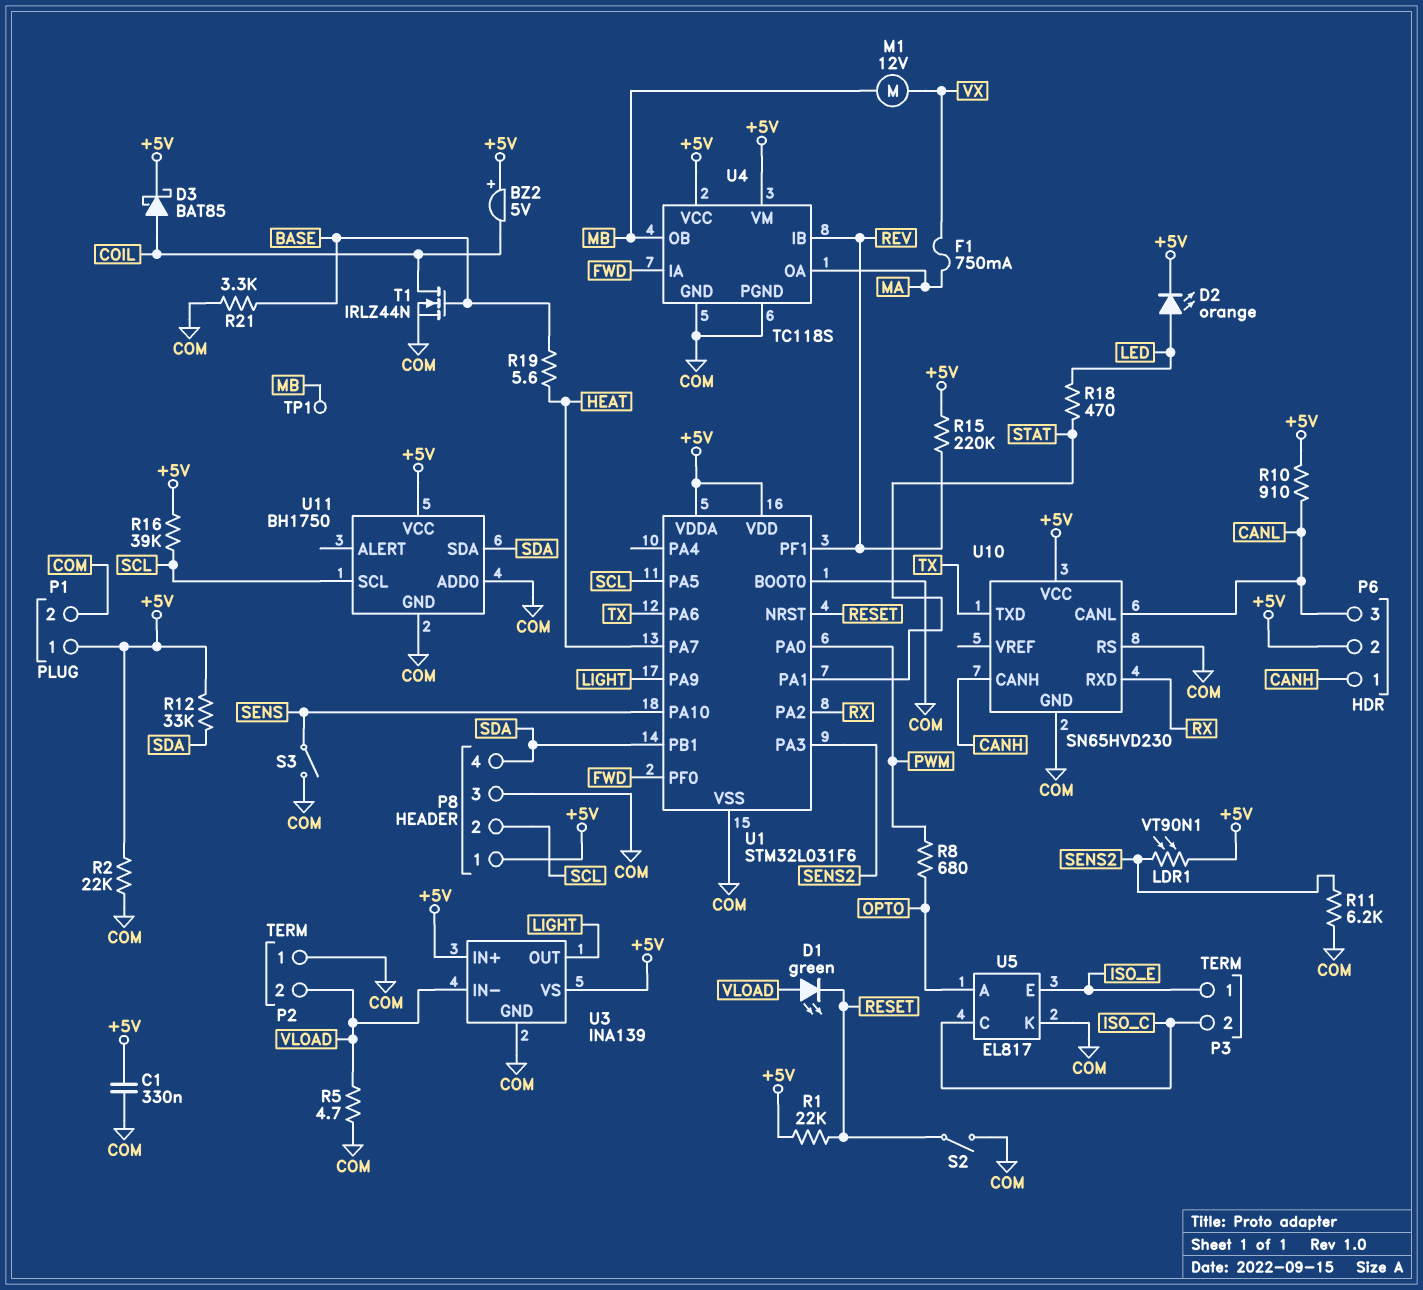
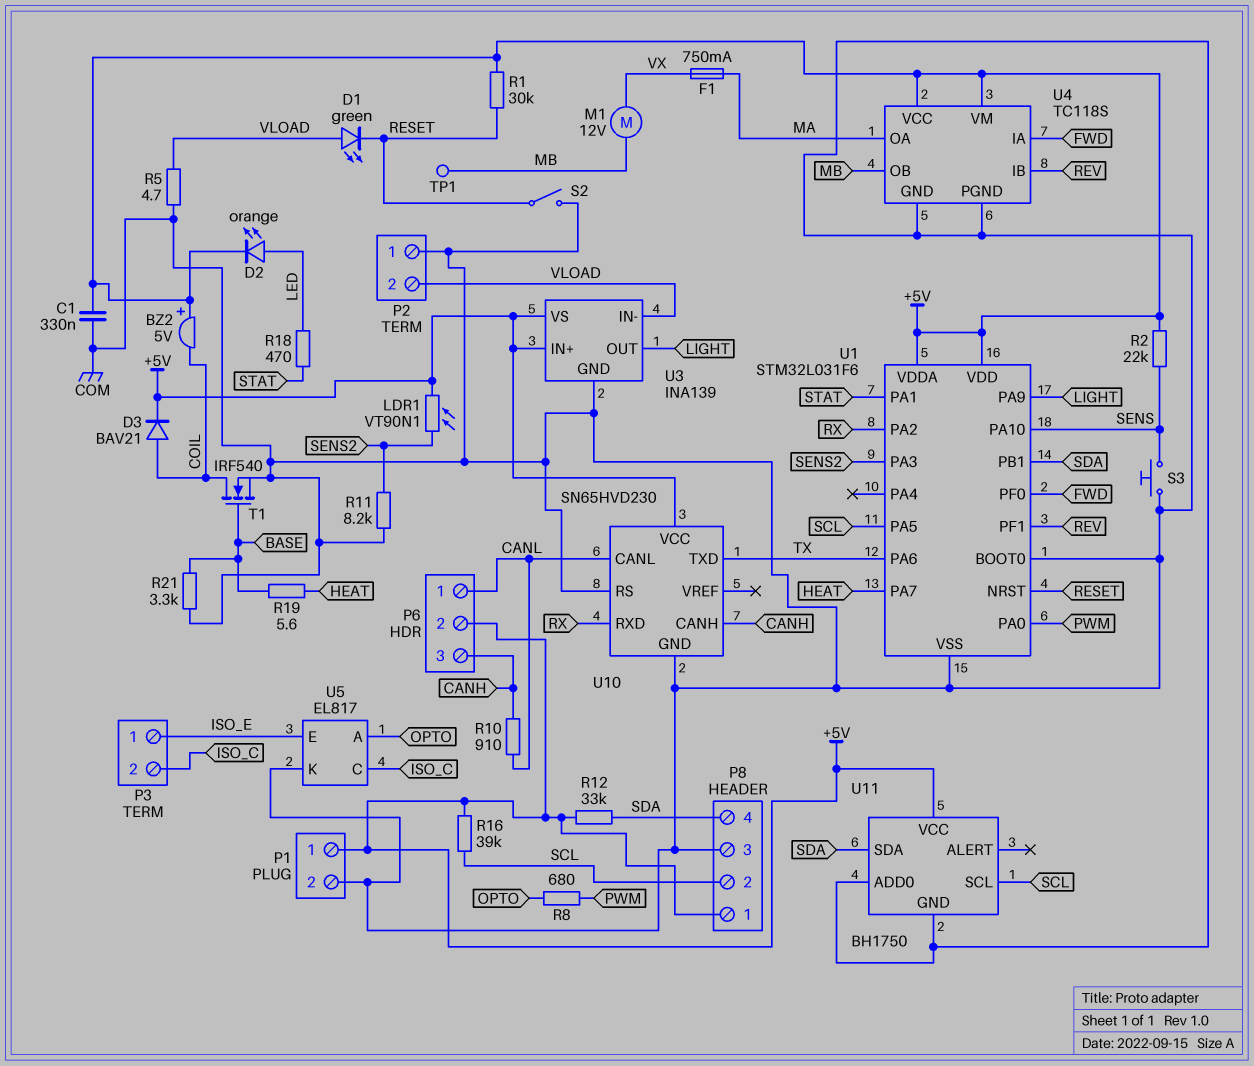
D3: schottky BAT85 (A COIL, K +5V) -> diode BAV21 (A COIL, K +5V)
P6 pin 1: CANH -> CANL
P6 pin 3: CANL -> CANH
R1: 22k (+5V, RESET) -> 30k (+5V, RESET)
R2: 22k (+5V, COM) -> 22k (+5V, SENS)
R10: 910 (+5V, CANL) -> 910 (CANH, CANL)
R11: 6.2k (COM, SENS2) -> 8.2k (COM, SENS2)
R15: 220k (+5V, REV) -> none
S3: switch (COM, SENS) -> button (COM, SENS)
T1: NMOS IRLZ44N (G BASE, D COIL, S COM) -> NMOS IRF540 (G BASE, D COIL, S COM)

